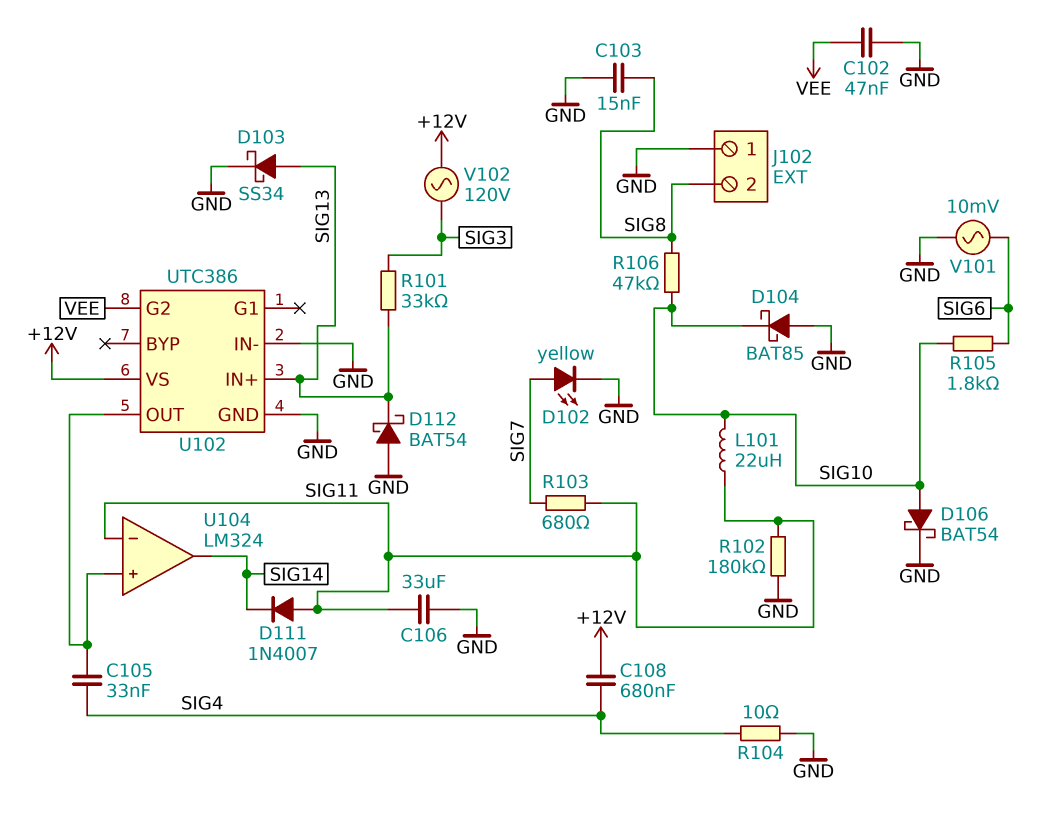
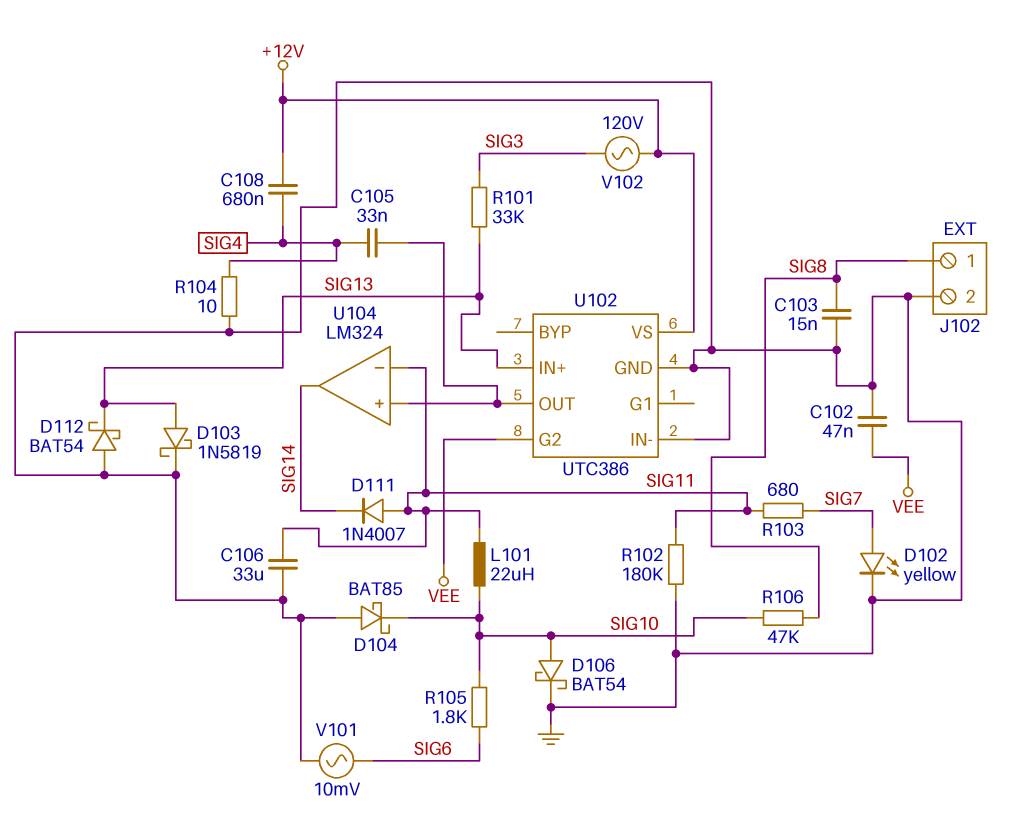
D103: schottky SS34 (A SIG13, K GND) -> schottky 1N5819 (A SIG13, K GND)
J102 pin 1: GND -> SIG8
J102 pin 2: SIG8 -> GND

